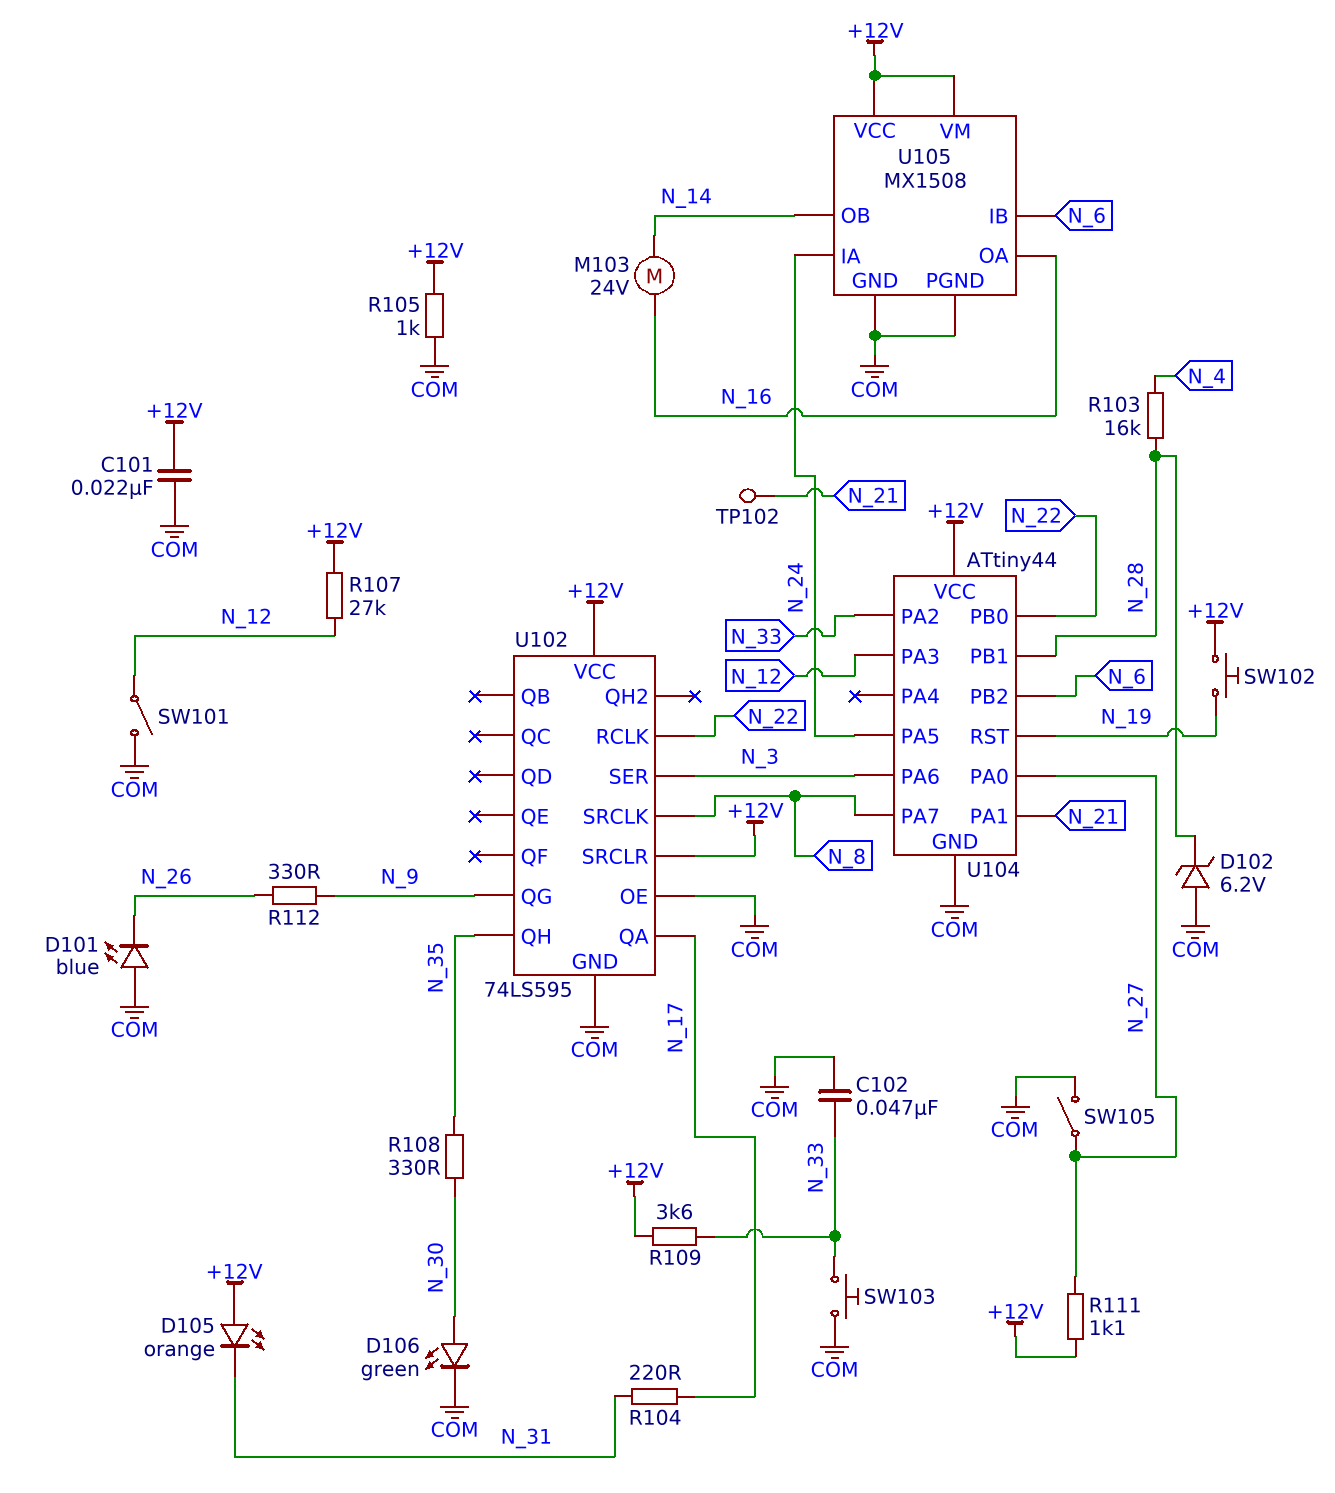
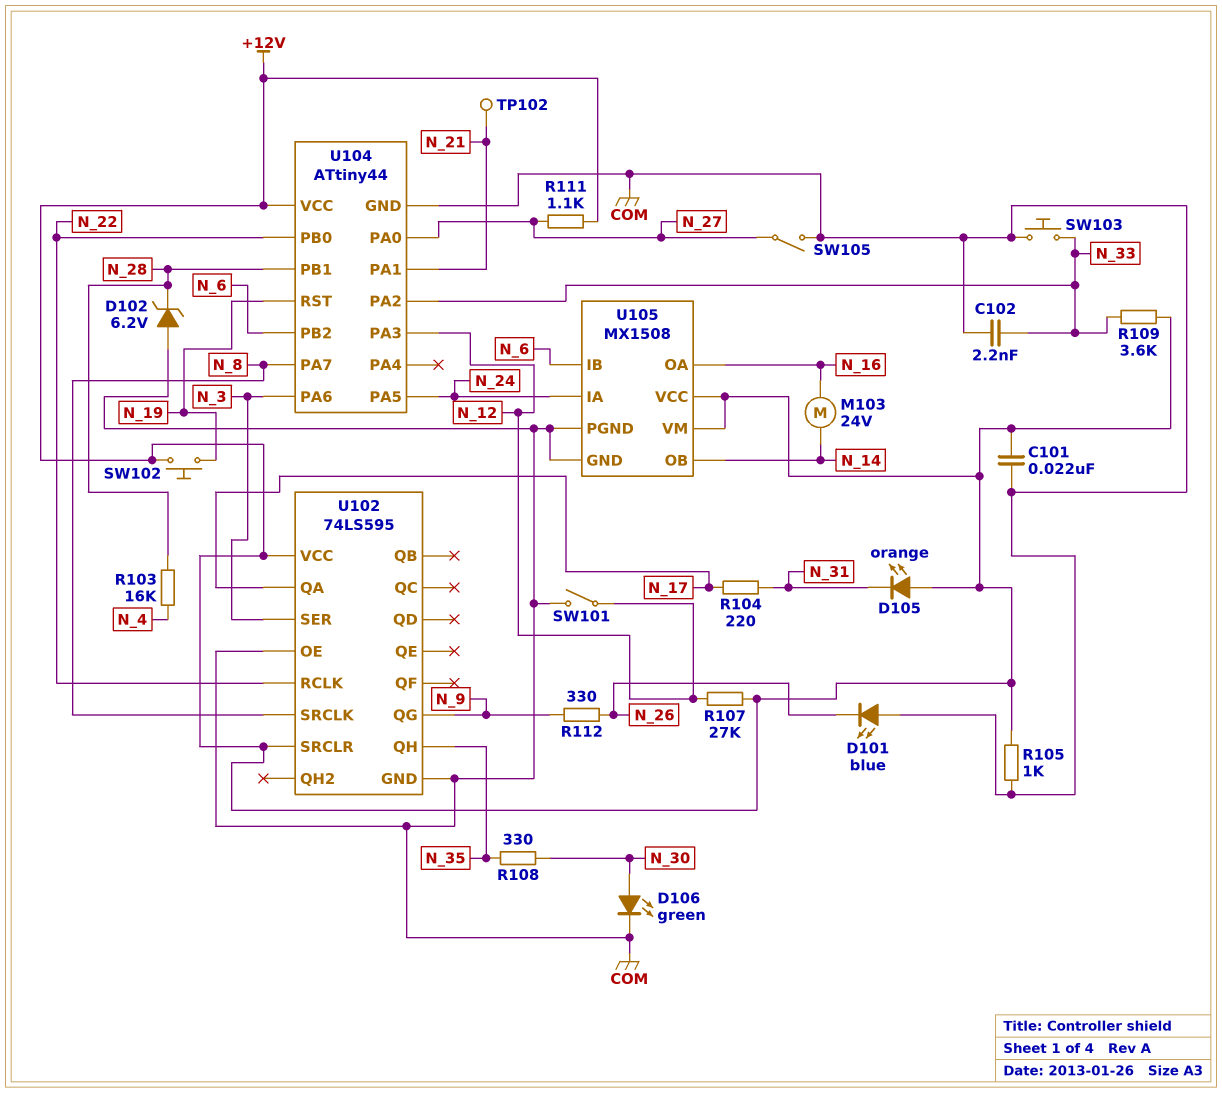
C102: 47nF (COM, N_33) -> 2.2nF (COM, N_33)

